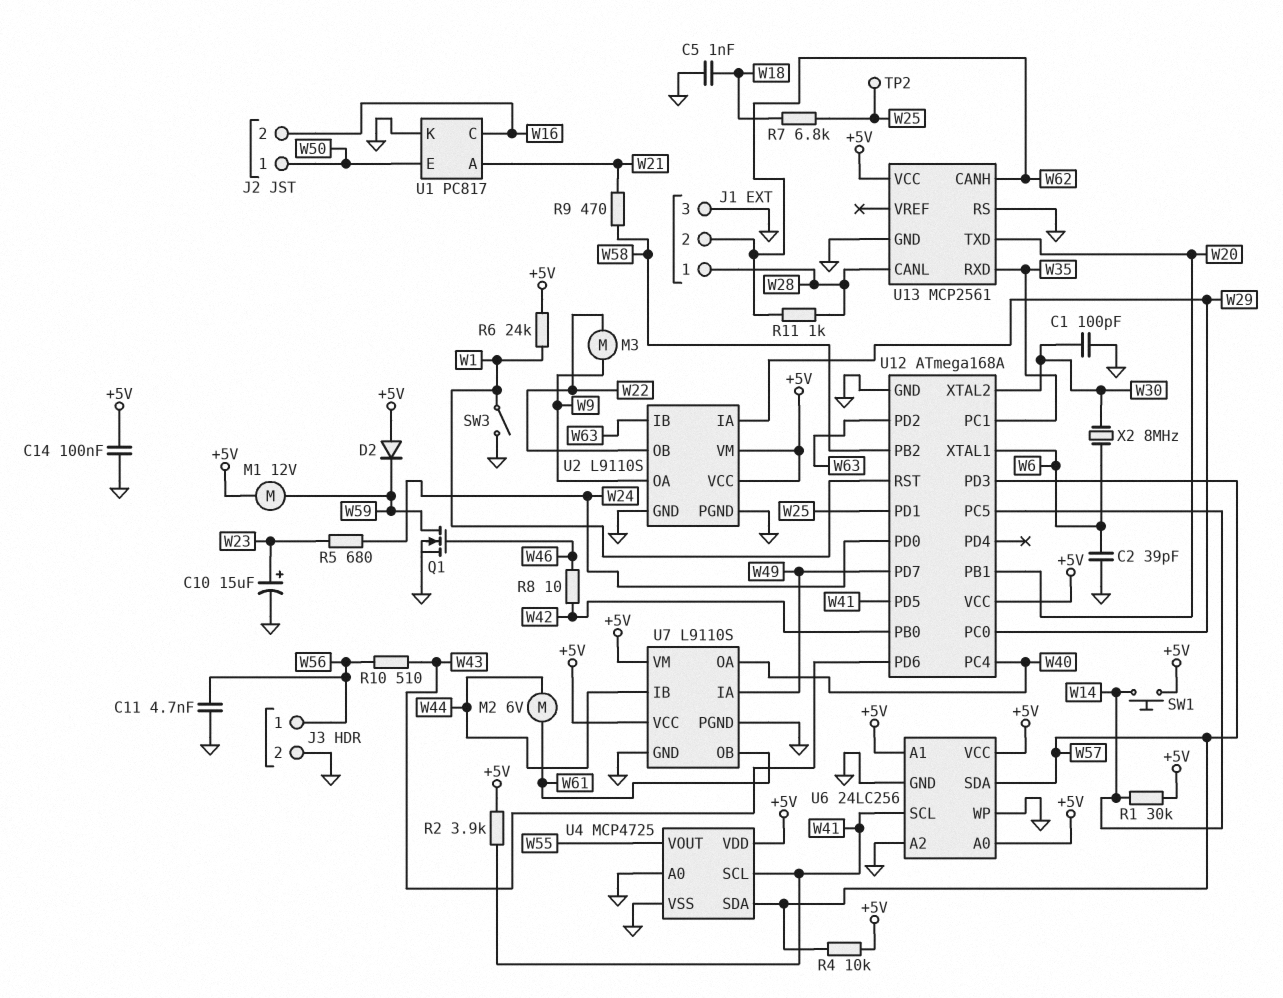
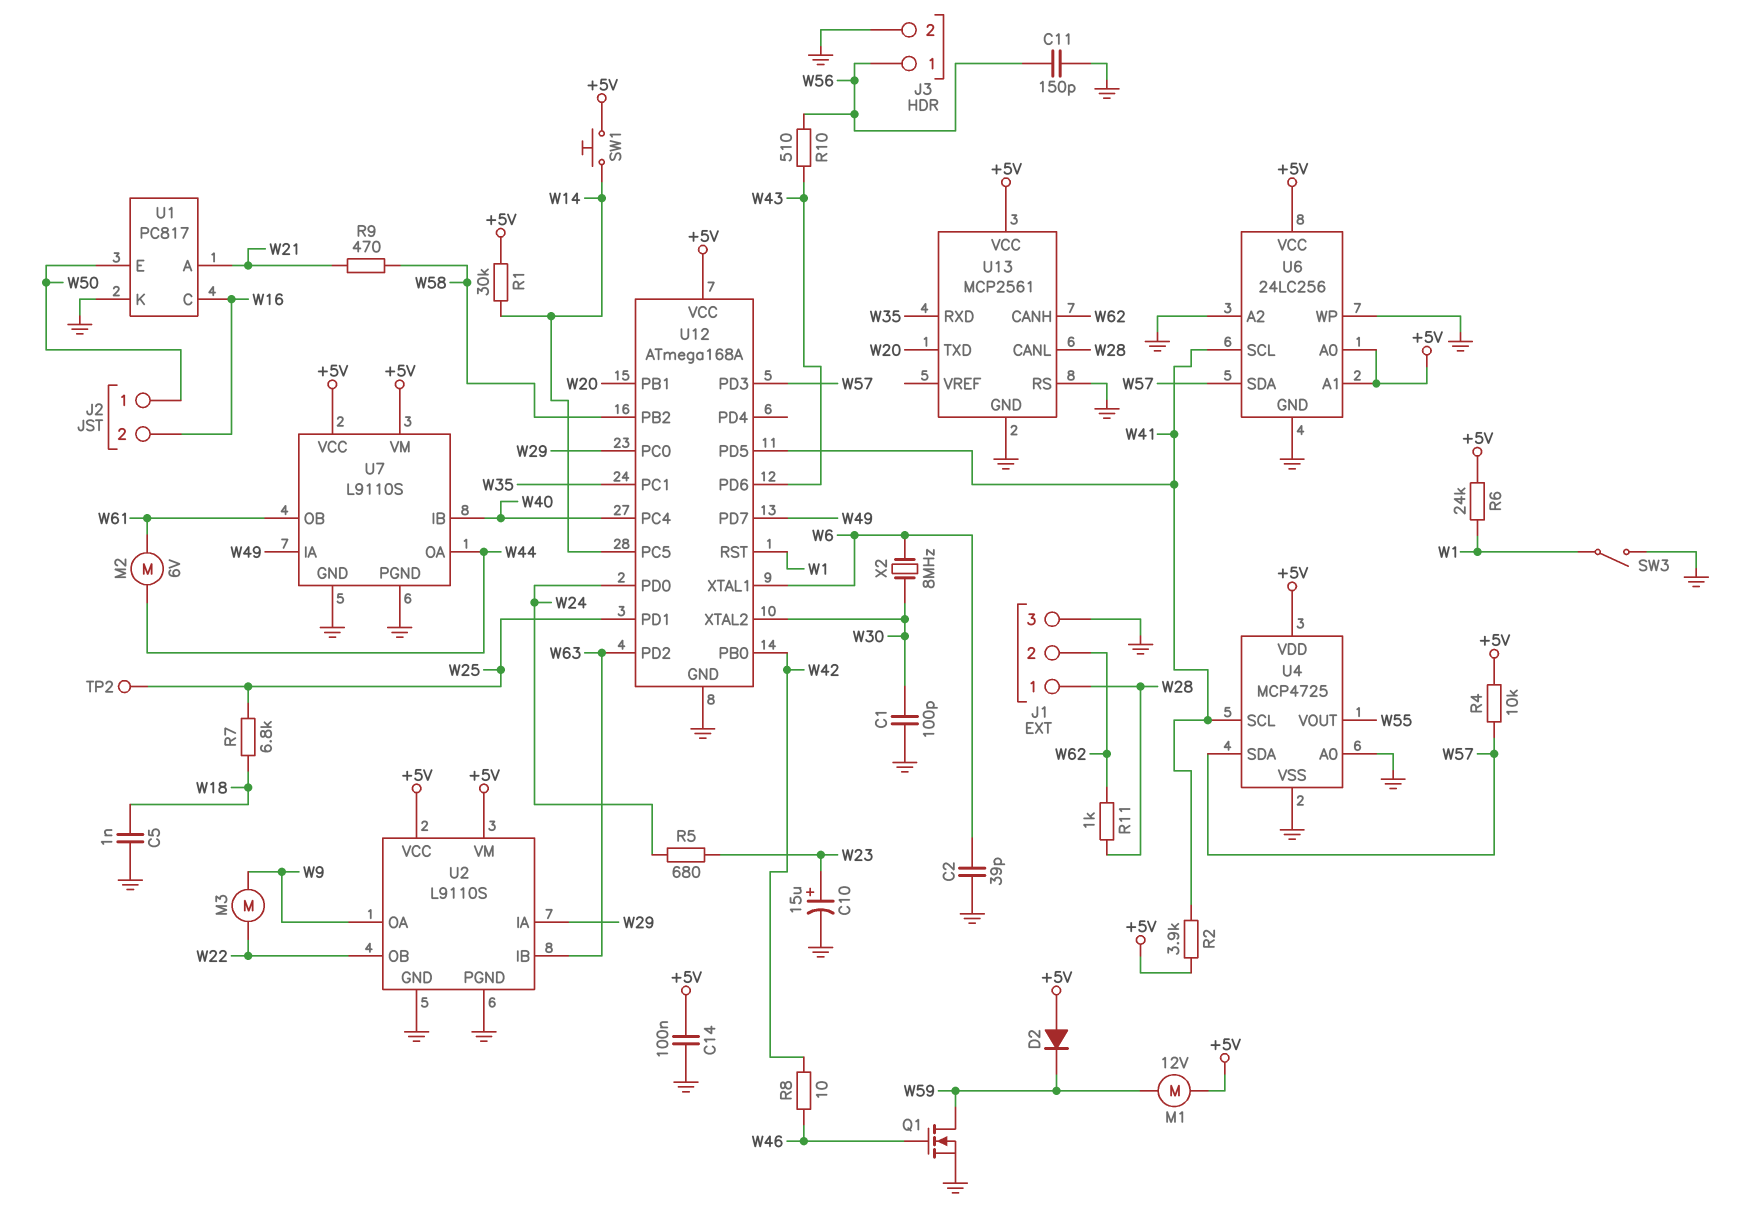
C11: 4.7nF (GND, W56) -> 150pF (GND, W56)
U7 pin IB: W44 -> W40
U7 pin OA: W40 -> W44

